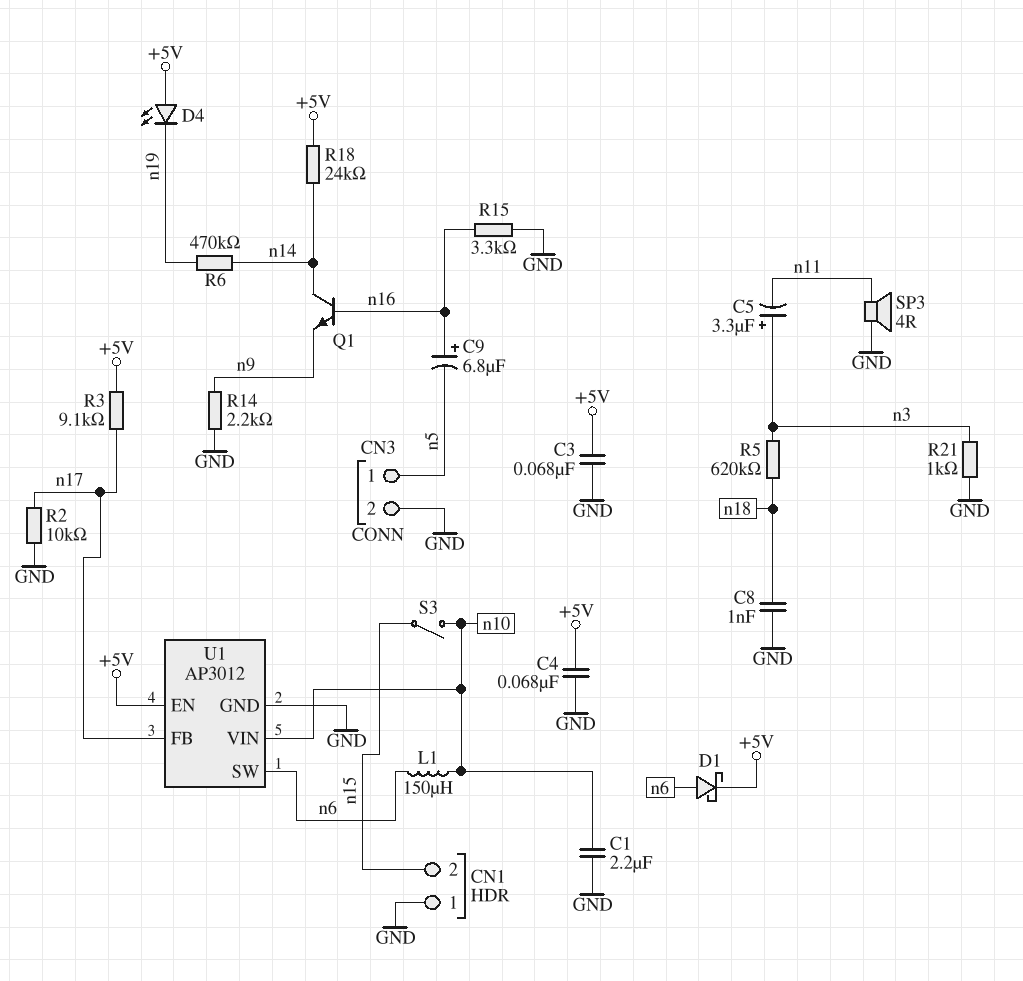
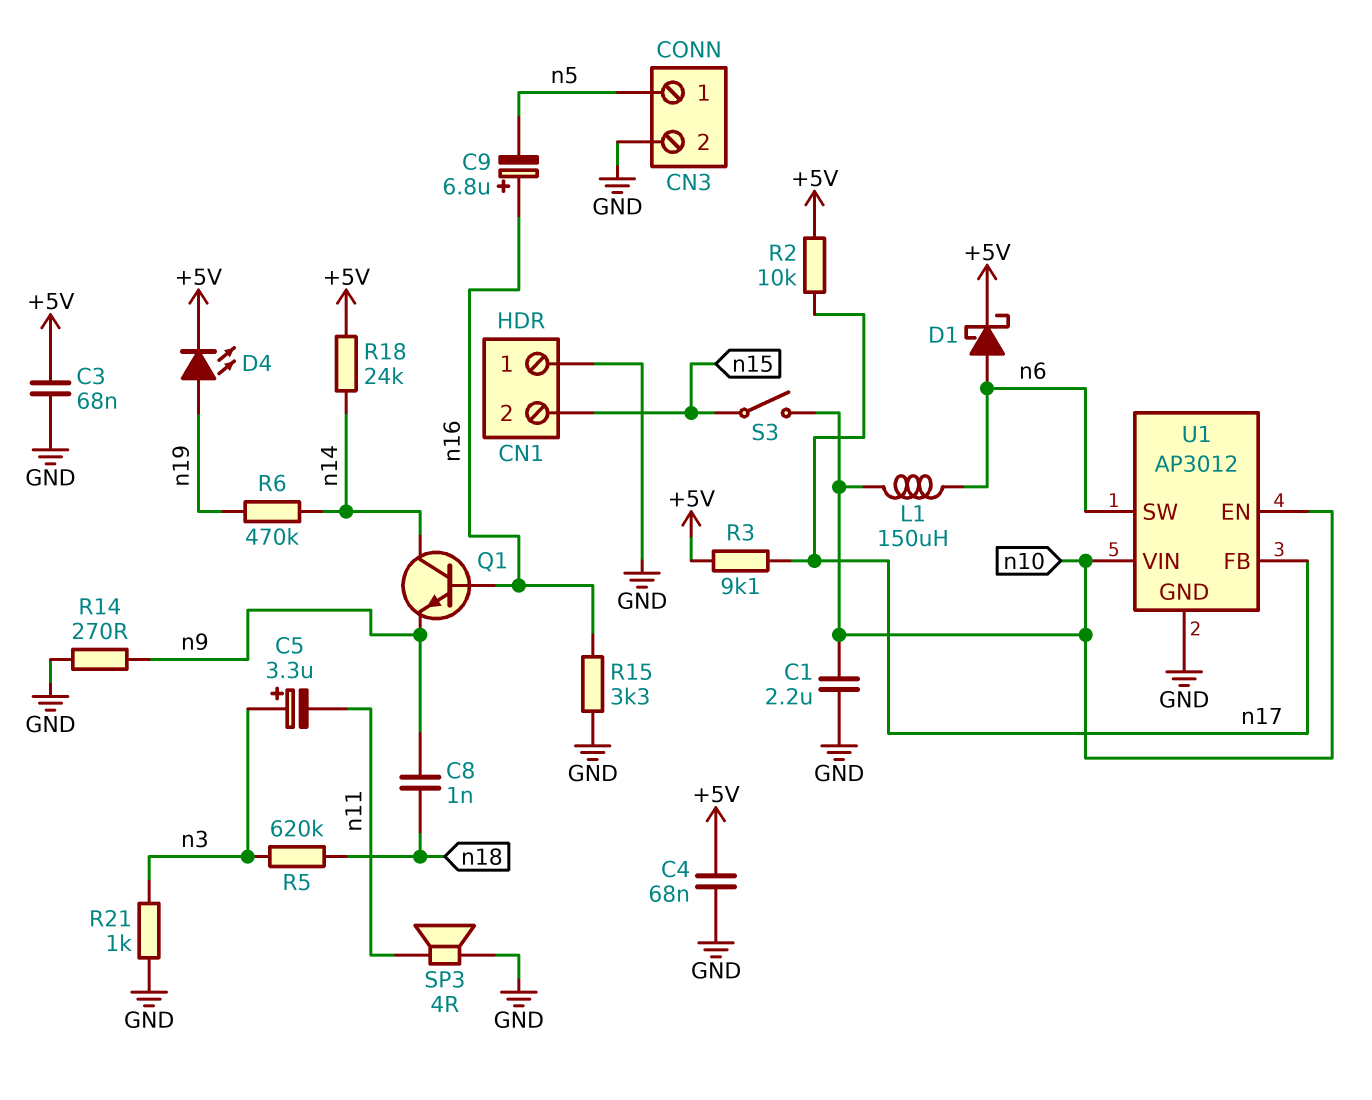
C8: 1nF (GND, n18) -> 1nF (n9, n18)
D4: LED (A +5V, K n19) -> LED (A n19, K +5V)
R2: 10k (GND, n17) -> 10k (+5V, n17)
R14: 2.2k (GND, n9) -> 270 (GND, n9)
U1 pin EN: +5V -> n10

